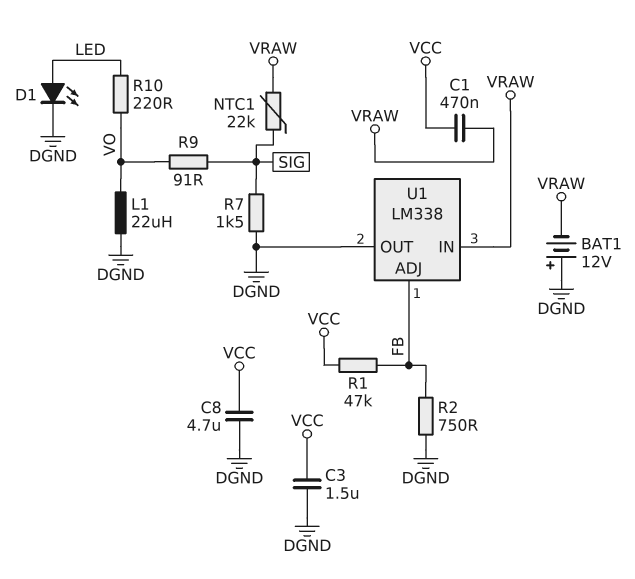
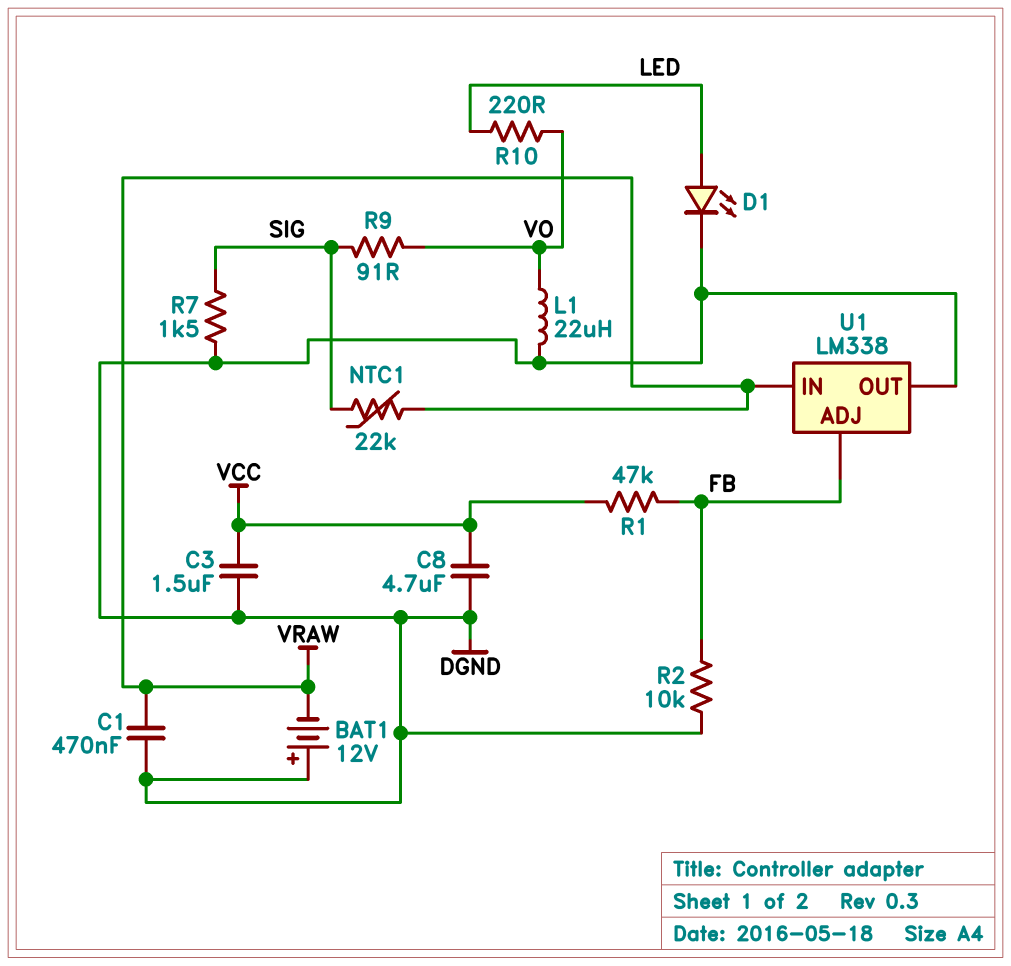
C1: 470nF (VCC, VRAW) -> 470nF (DGND, VRAW)
R2: 750 (DGND, FB) -> 10k (DGND, FB)

